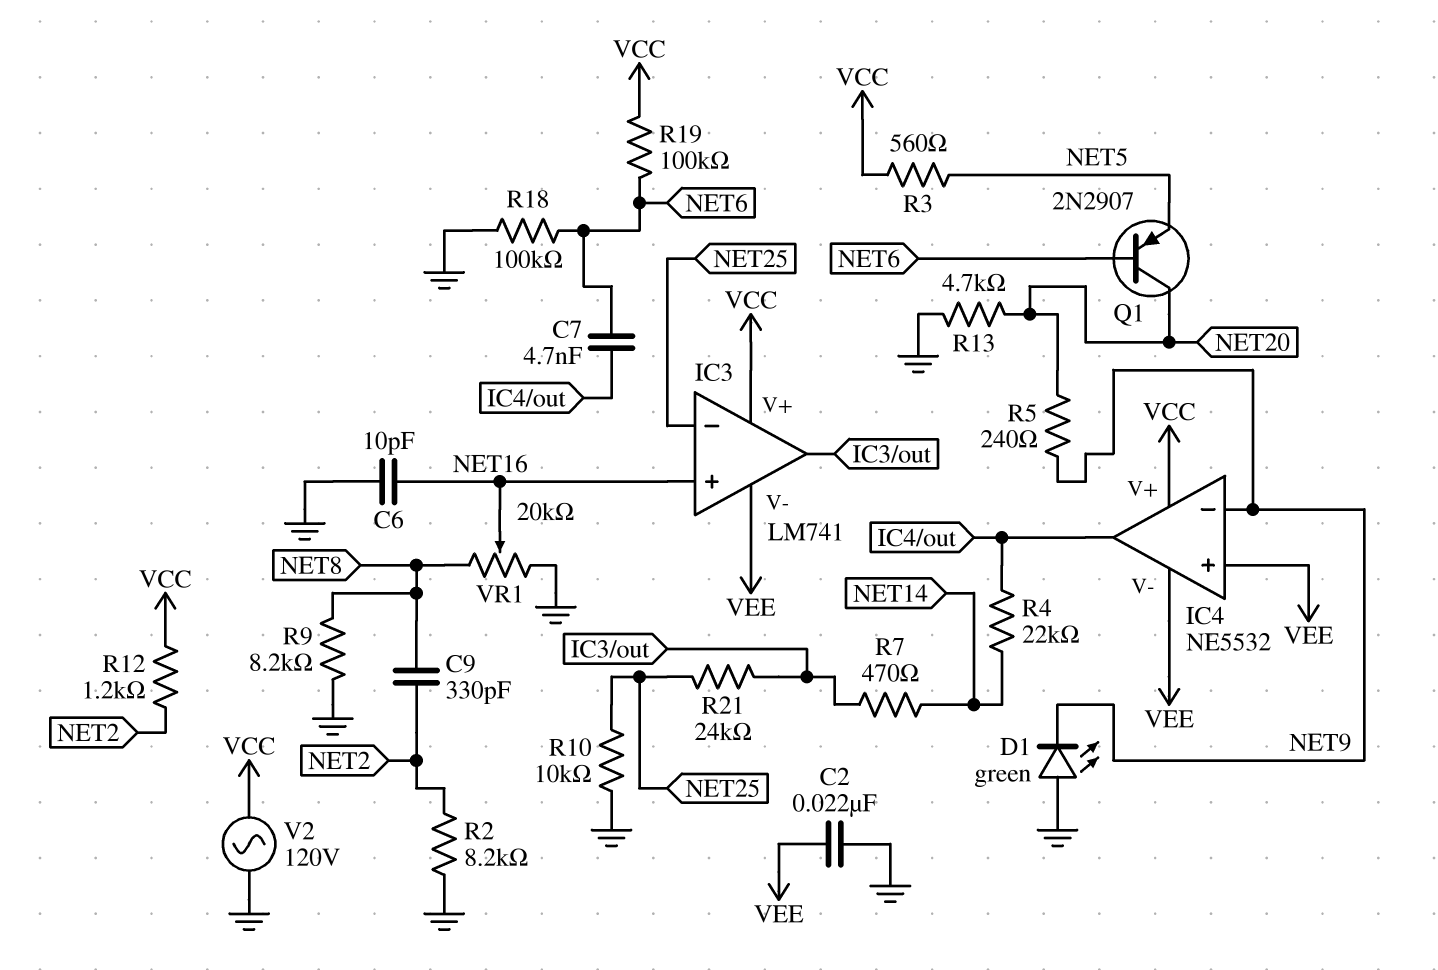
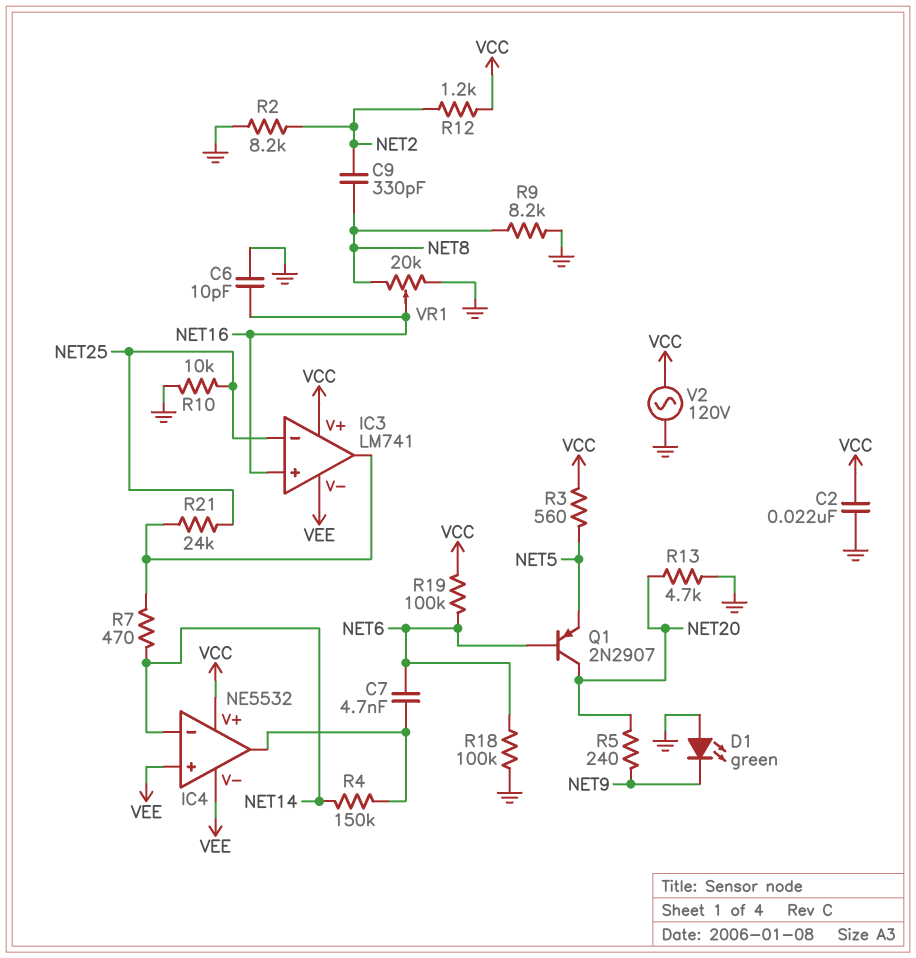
C2: 22nF (GND, VEE) -> 22nF (GND, VCC)
IC4 pin in-: NET9 -> NET14
R4: 22k (IC4/out, NET14) -> 150k (IC4/out, NET14)

